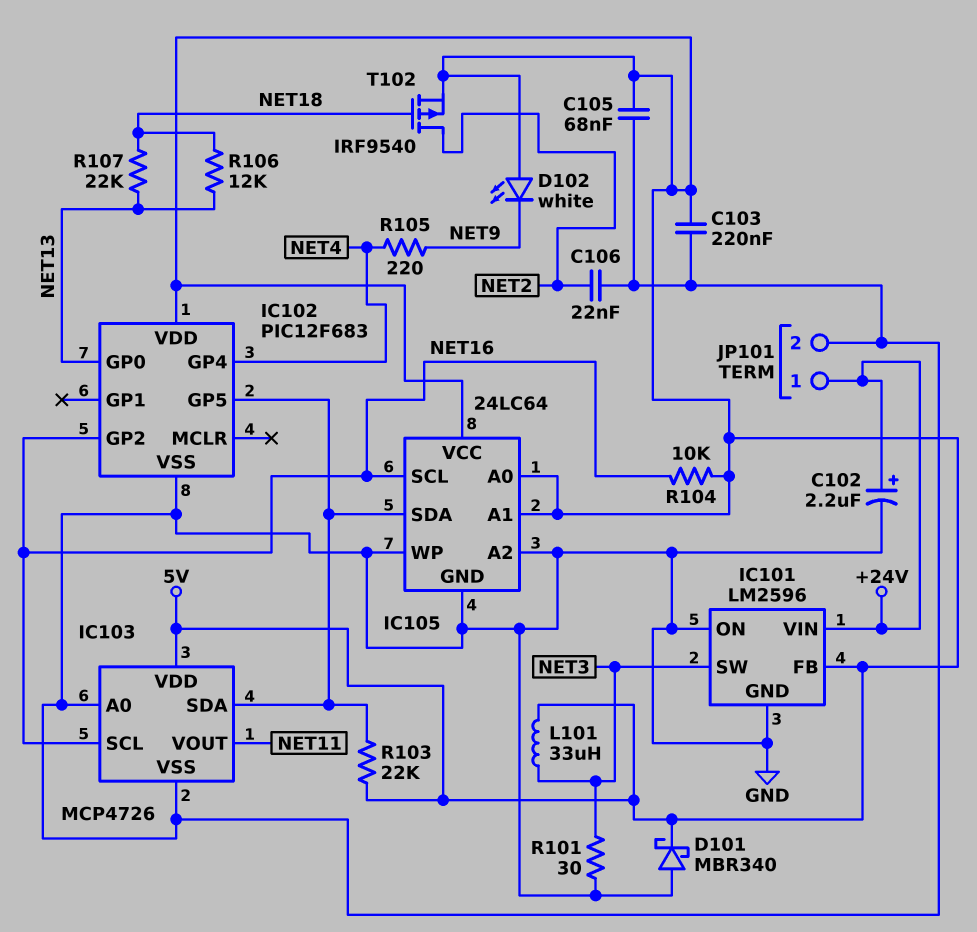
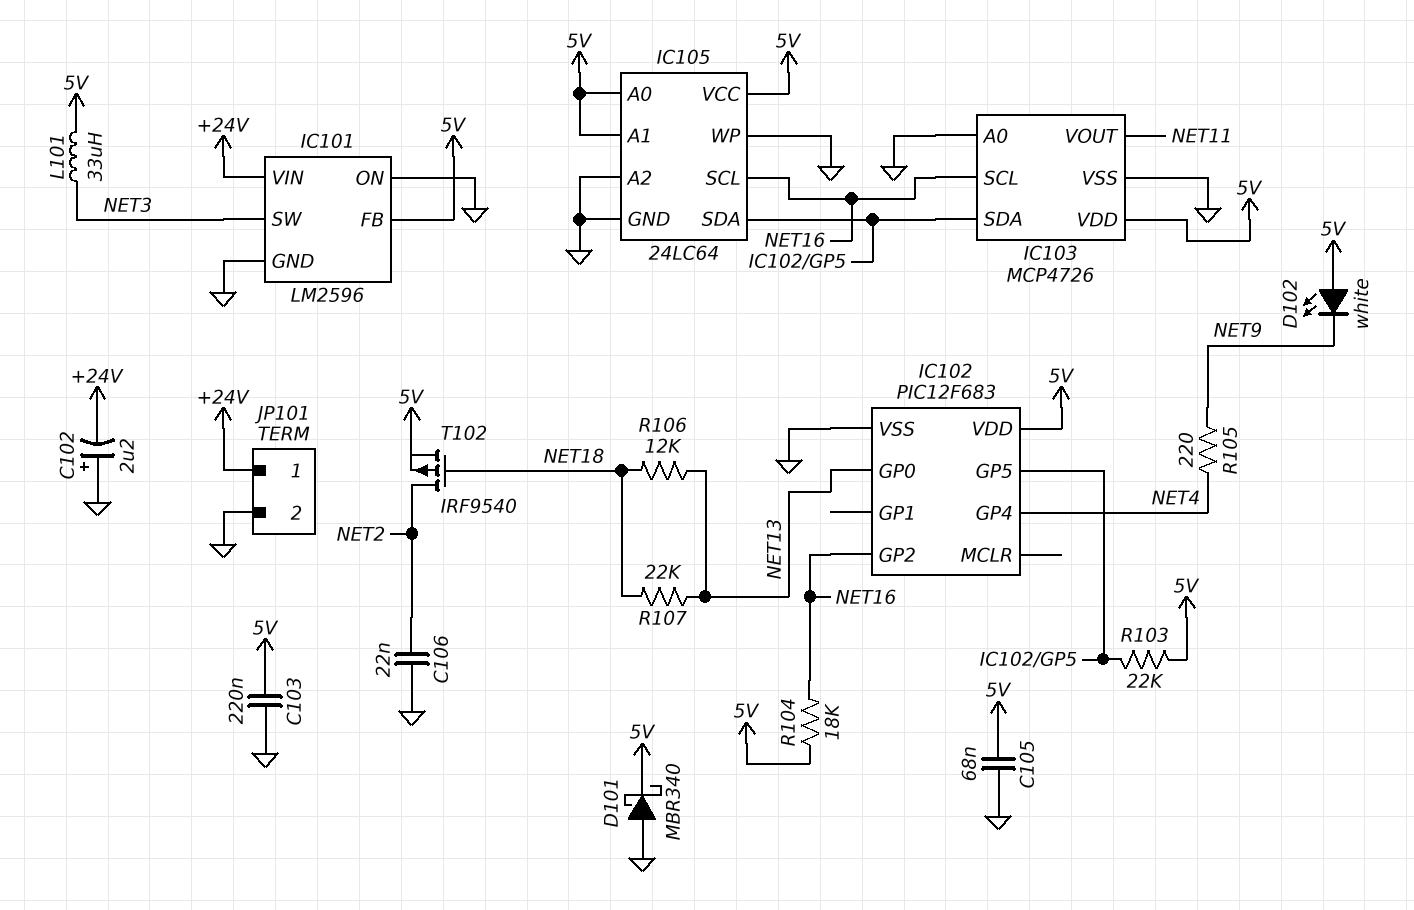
C102: 2.2uF (plus +24V, minus GND) -> 2.2uF (plus GND, minus +24V)
R101: 30 (GND, NET3) -> none
R104: 10k (5V, NET16) -> 18k (5V, NET16)

